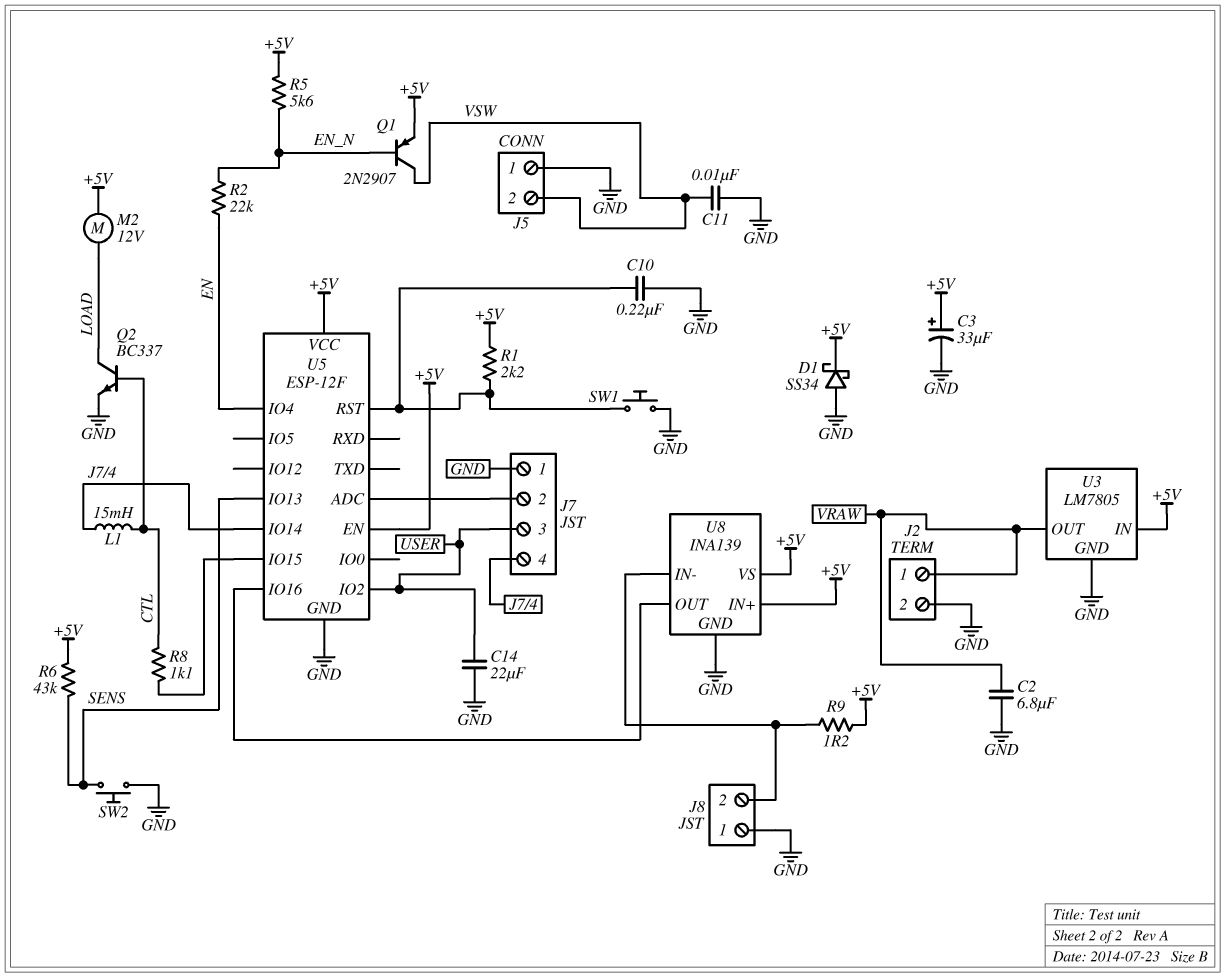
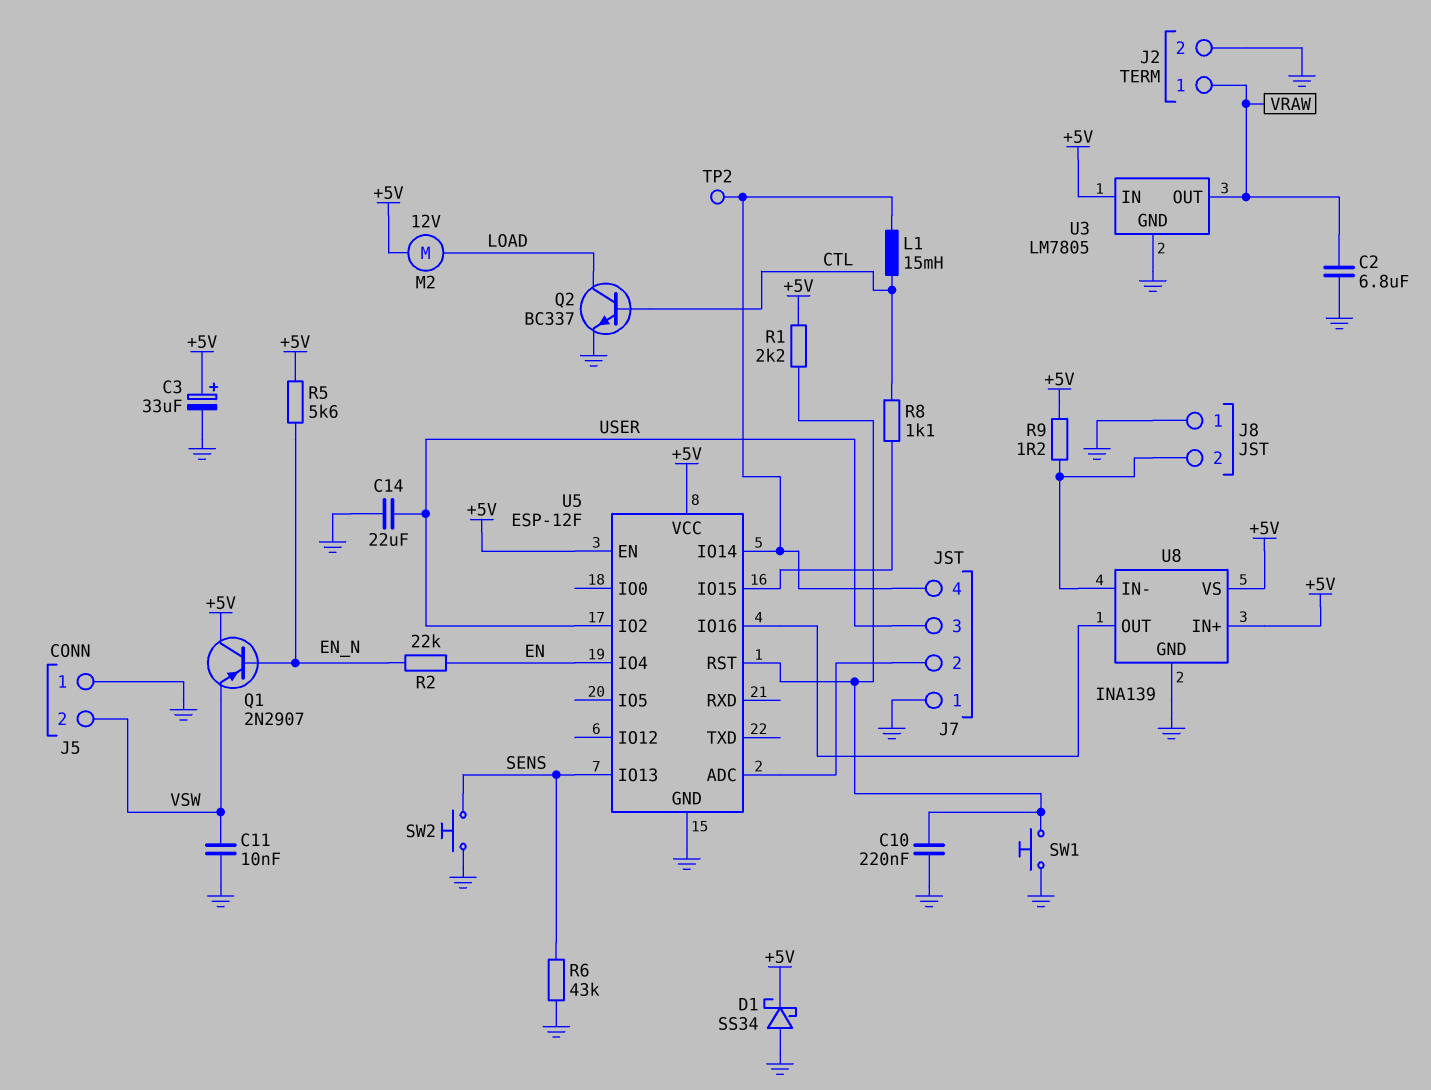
Q1: PNP 2N2907 (B EN_N, C VSW, E +5V) -> PNP 2N2907 (B EN_N, C +5V, E VSW)
R6: 43k (+5V, SENS) -> 43k (GND, SENS)
TP2: none -> test point (J7/4)

